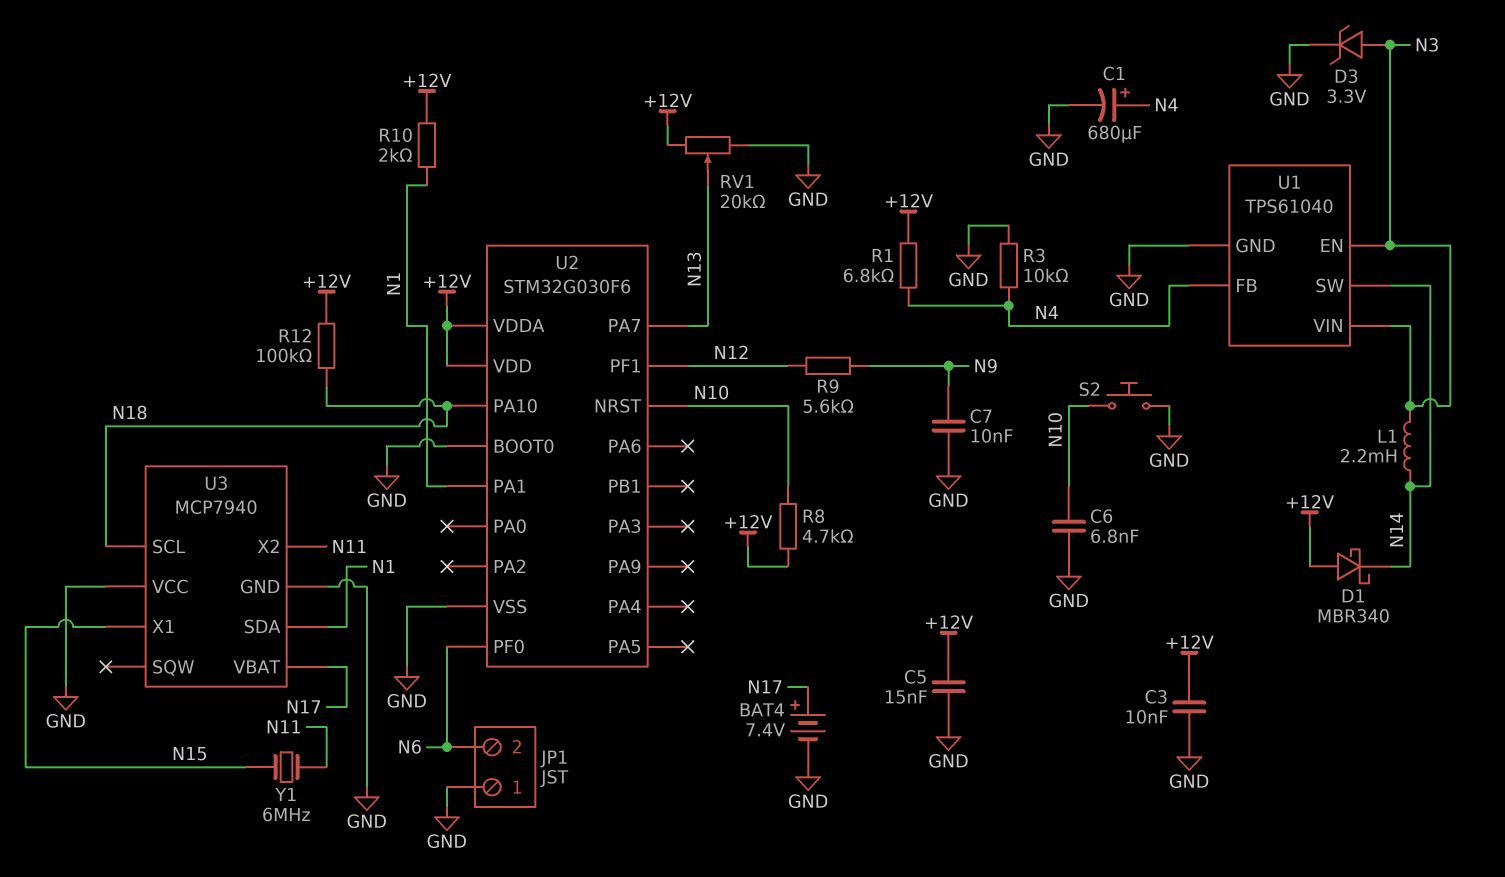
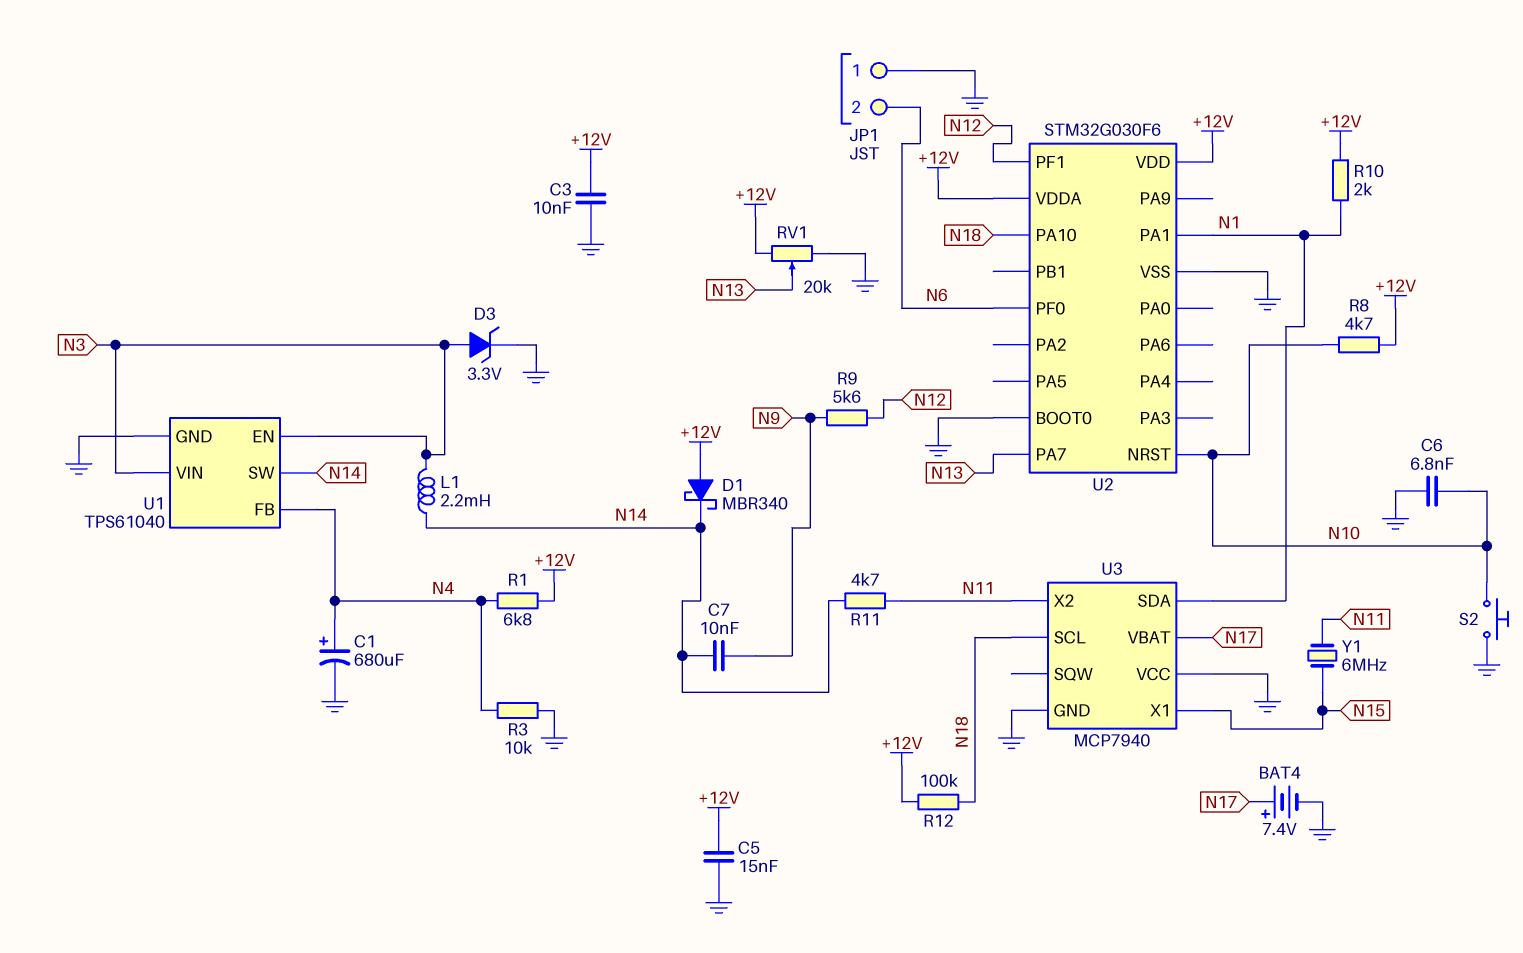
C7: 10nF (GND, N9) -> 10nF (N9, N14)
R11: none -> 4.7k (N11, N14)

